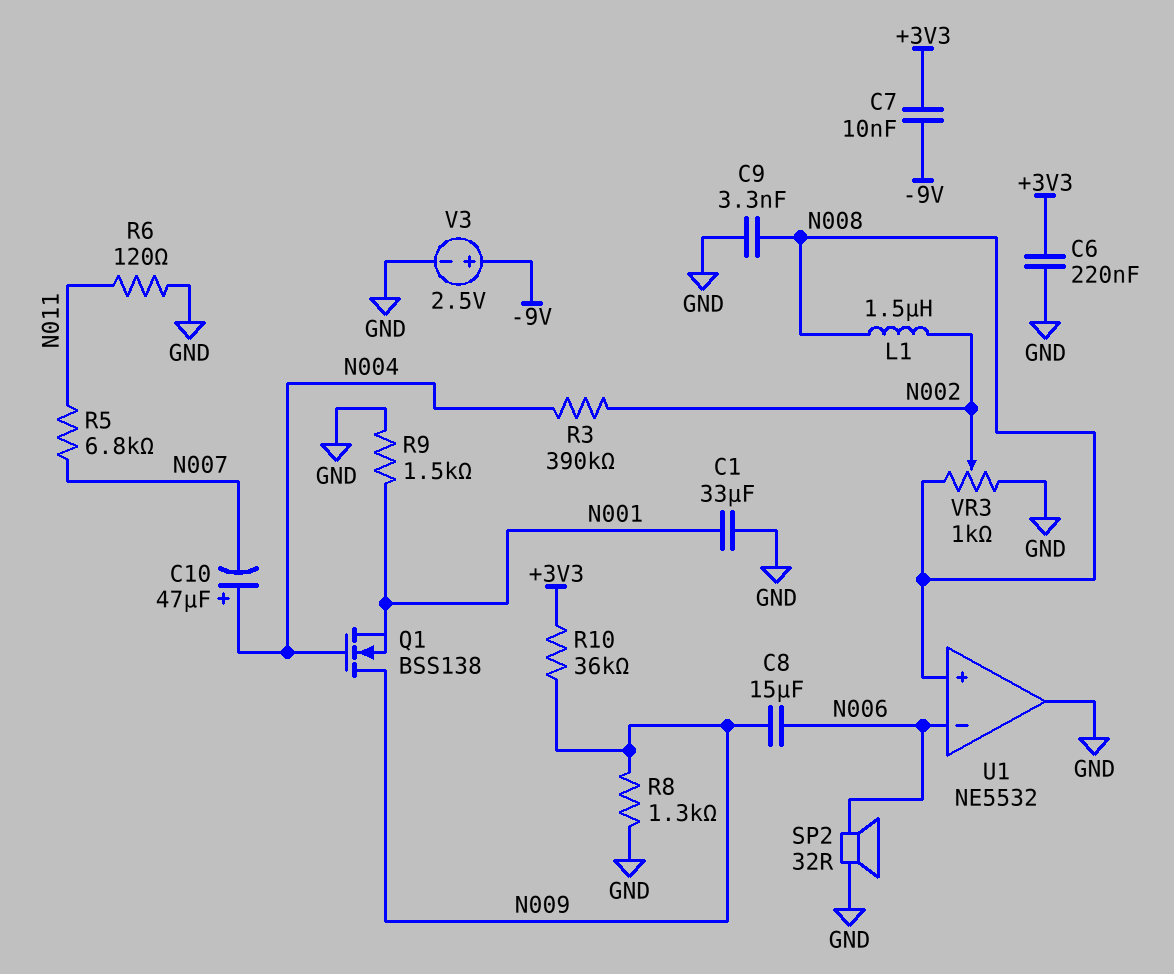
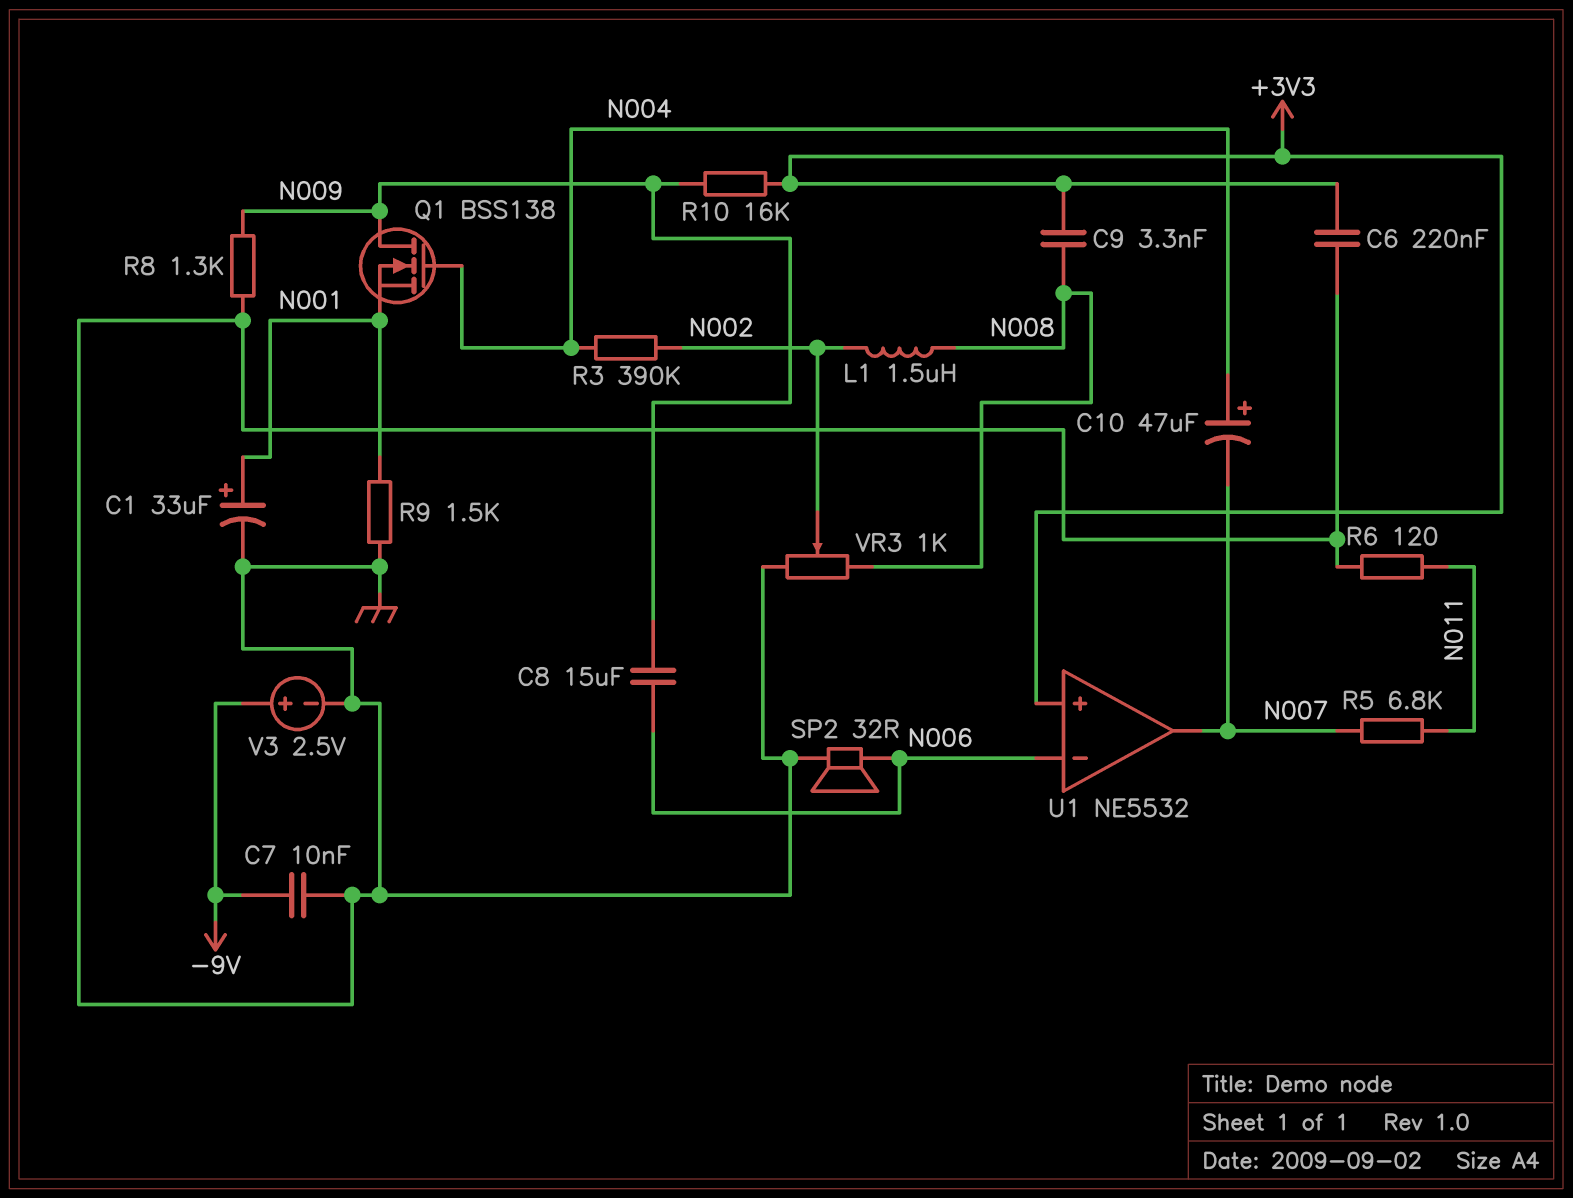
C1: 33uF (GND, N001) -> 33uF (plus N001, minus GND)
C7: 10nF (+3V3, -9V) -> 10nF (-9V, GND)
C9: 3.3nF (GND, N008) -> 3.3nF (+3V3, N008)
R10: 36k (+3V3, N009) -> 16k (+3V3, N009)
U1 pin in+: N008 -> +3V3
U1 pin out: GND -> N007

